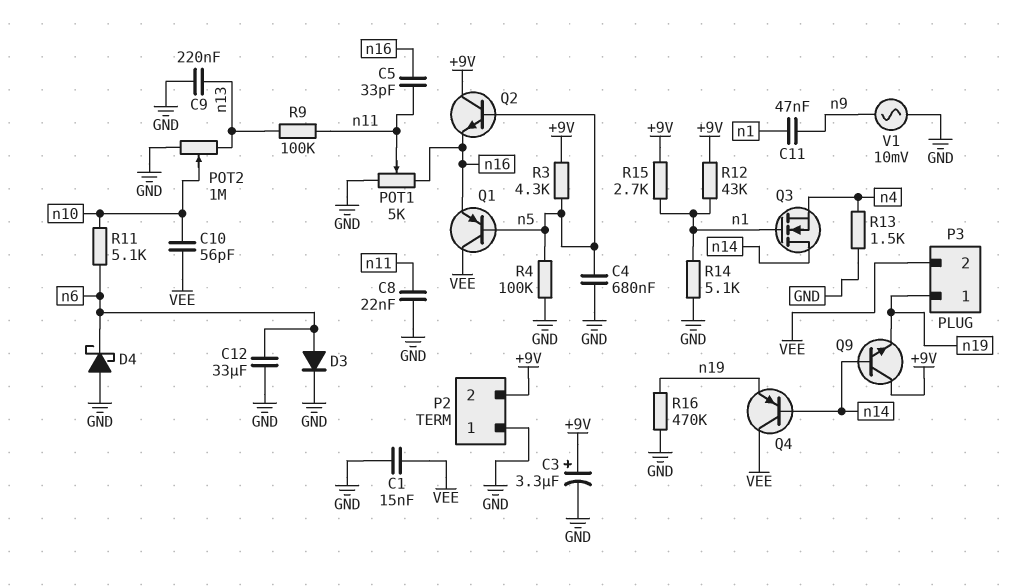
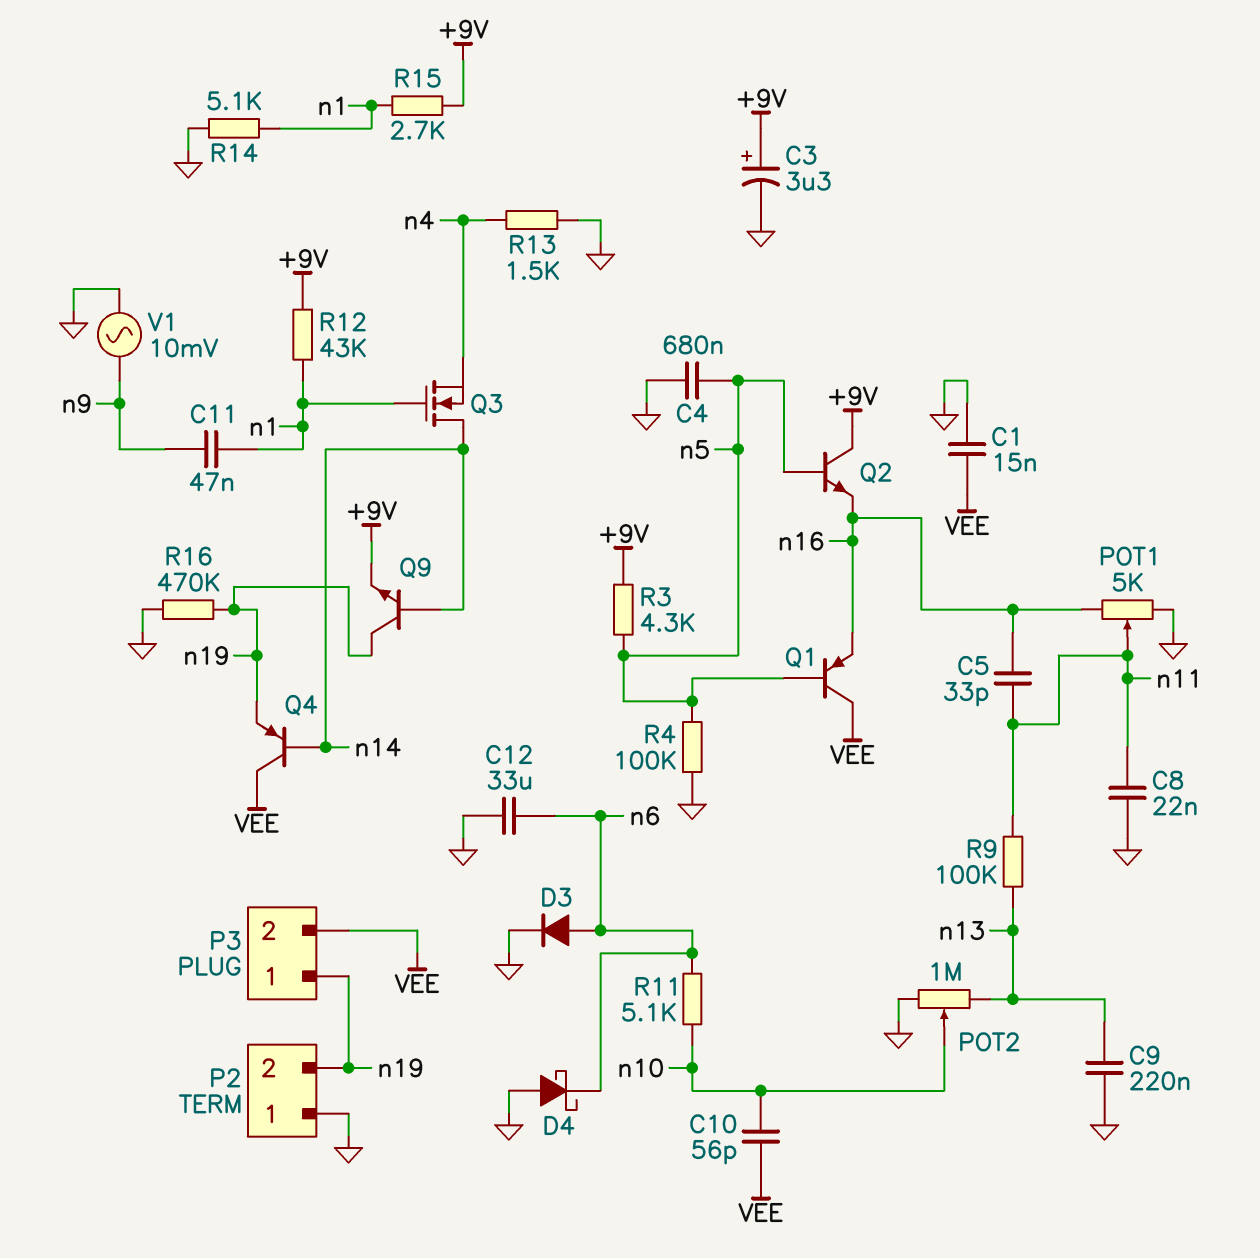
P2 pin 2: +9V -> n19
Q9: NPN (B n14, C +9V, E n19) -> NPN (B n14, C n19, E +9V)

